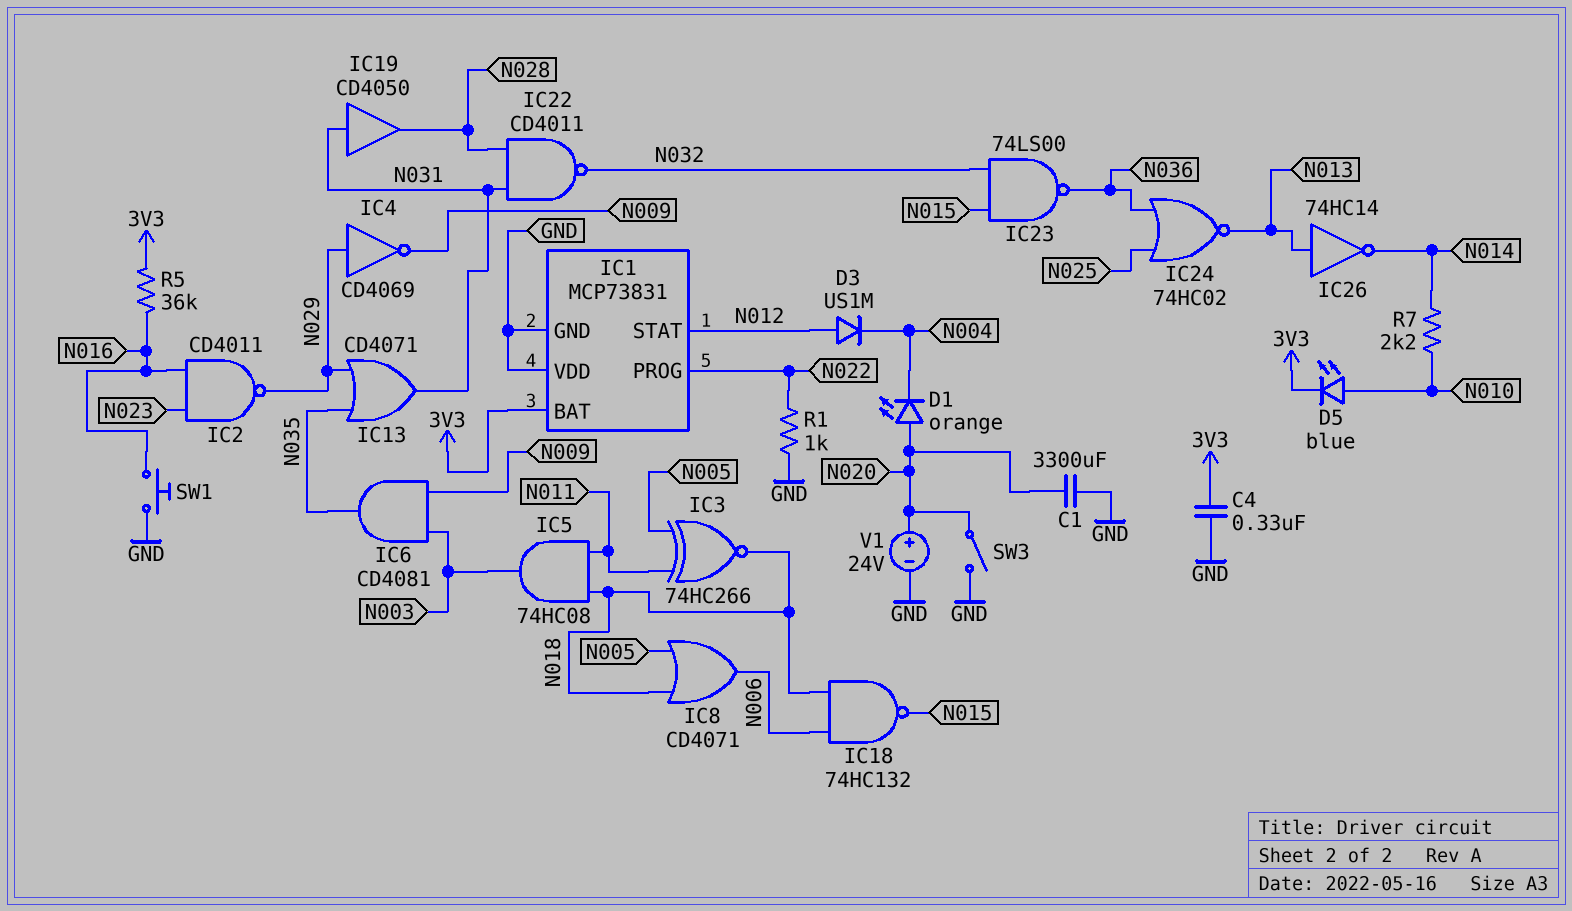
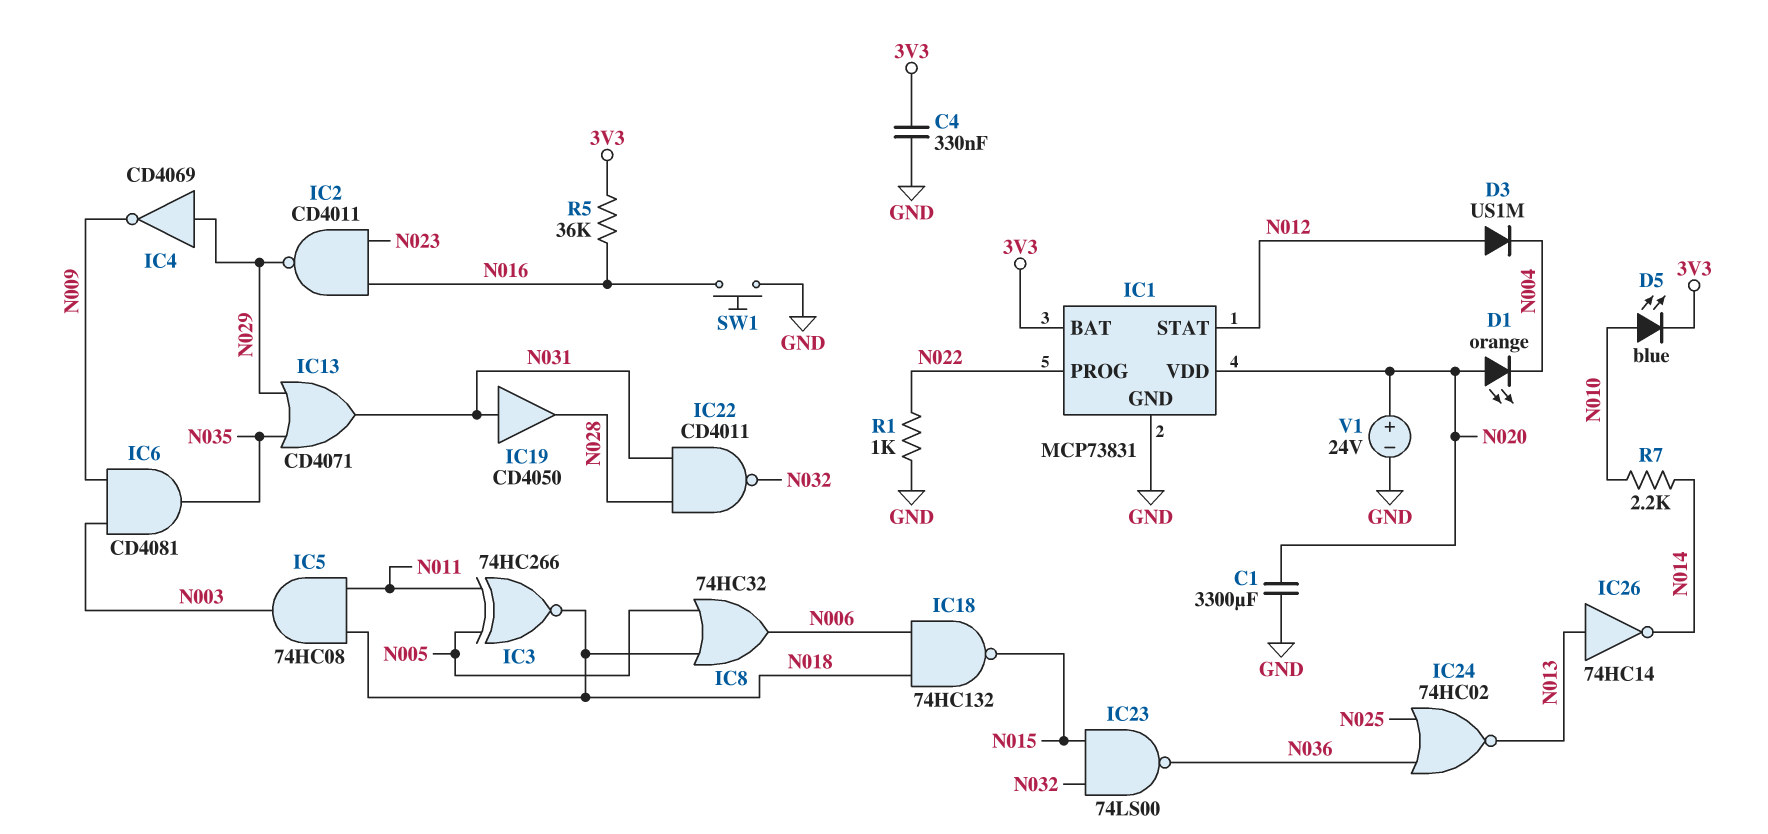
IC1 pin VDD: GND -> N020
IC8: OR CD4071 (in N005, in N018, out N006) -> OR 74HC32 (in N005, in N018, out N006)
SW3: switch (GND, N020) -> none

